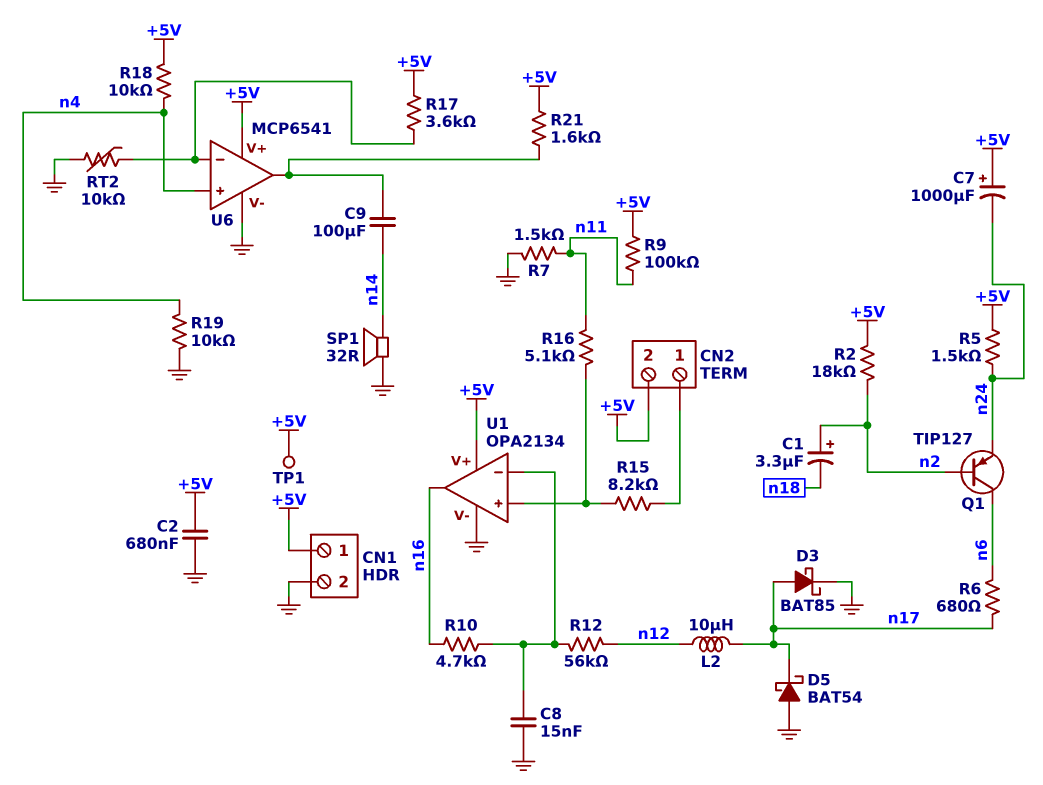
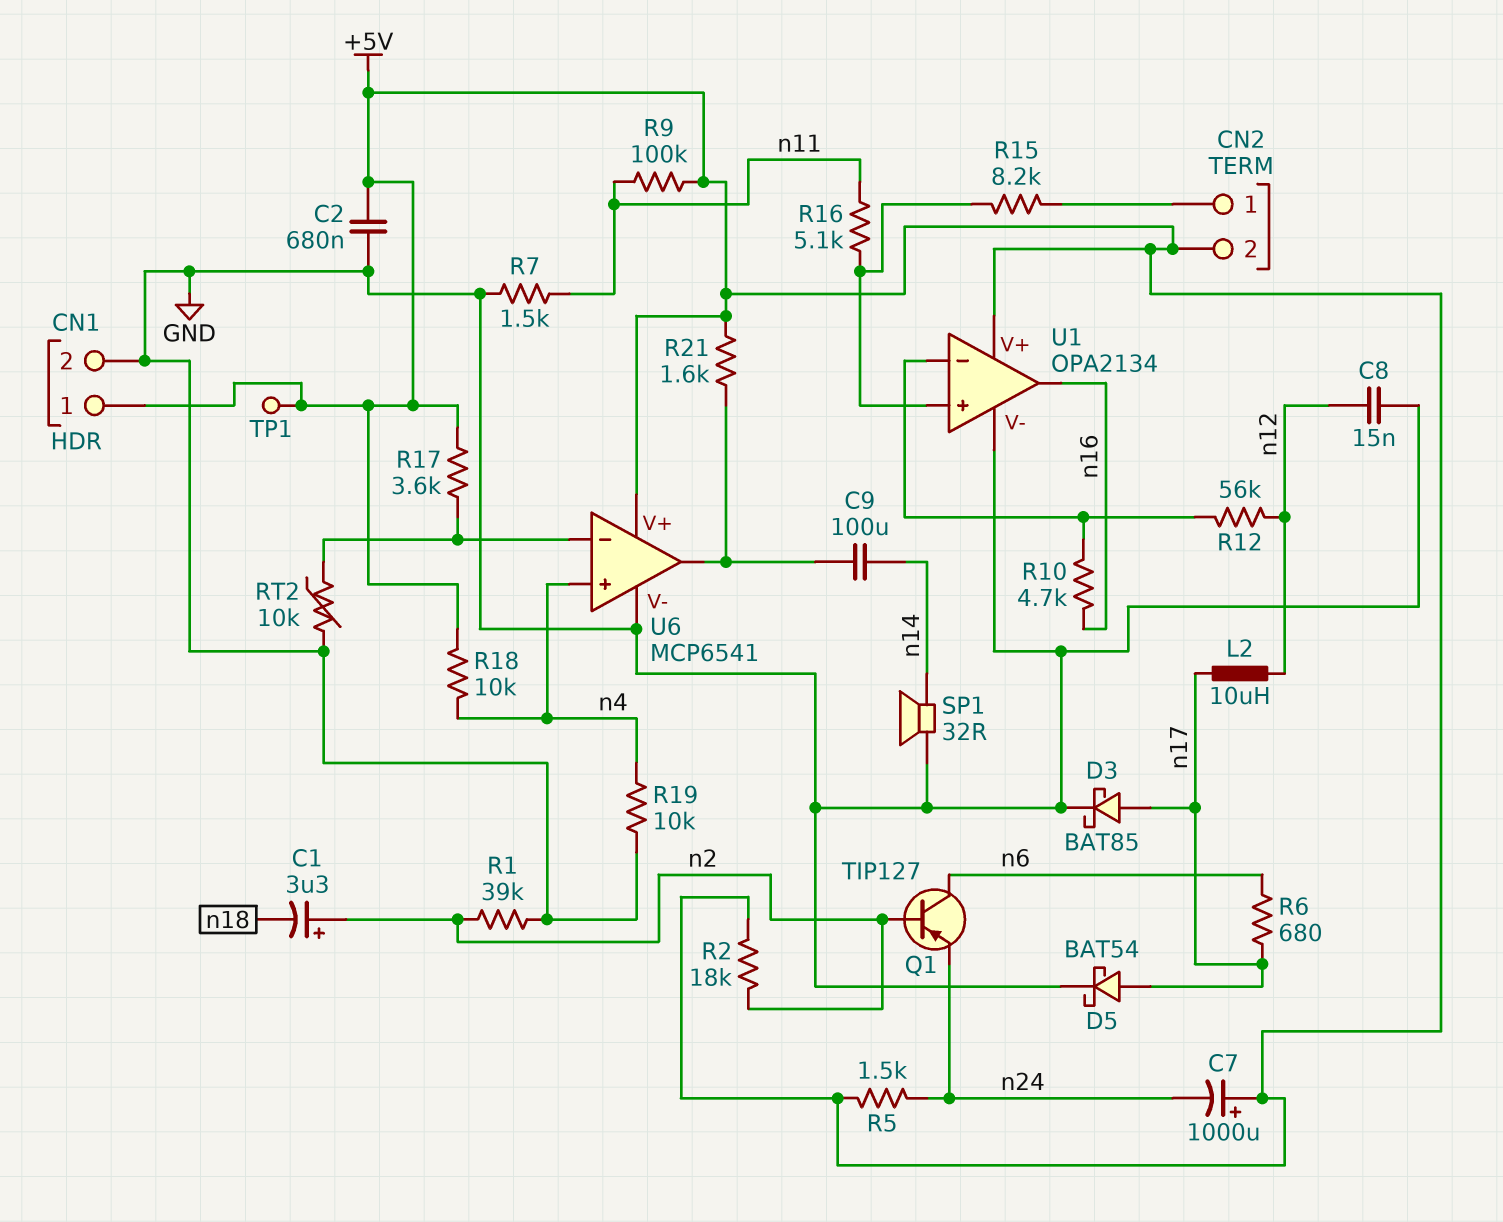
C8: 15nF (GND, U1/in-) -> 15nF (GND, n12)
D5: schottky BAT54 (A GND, K n17) -> schottky BAT54 (A n17, K GND)
R1: none -> 39k (GND, n2)

